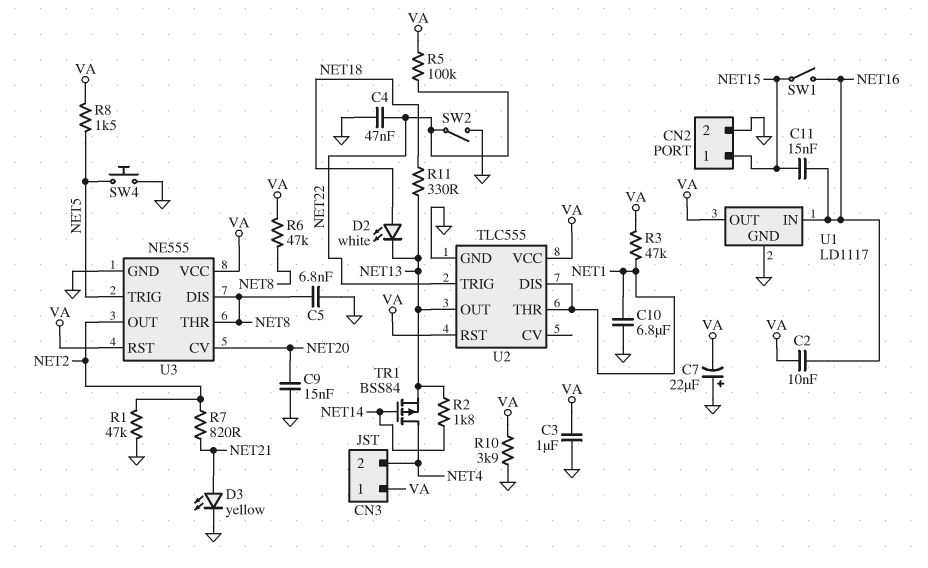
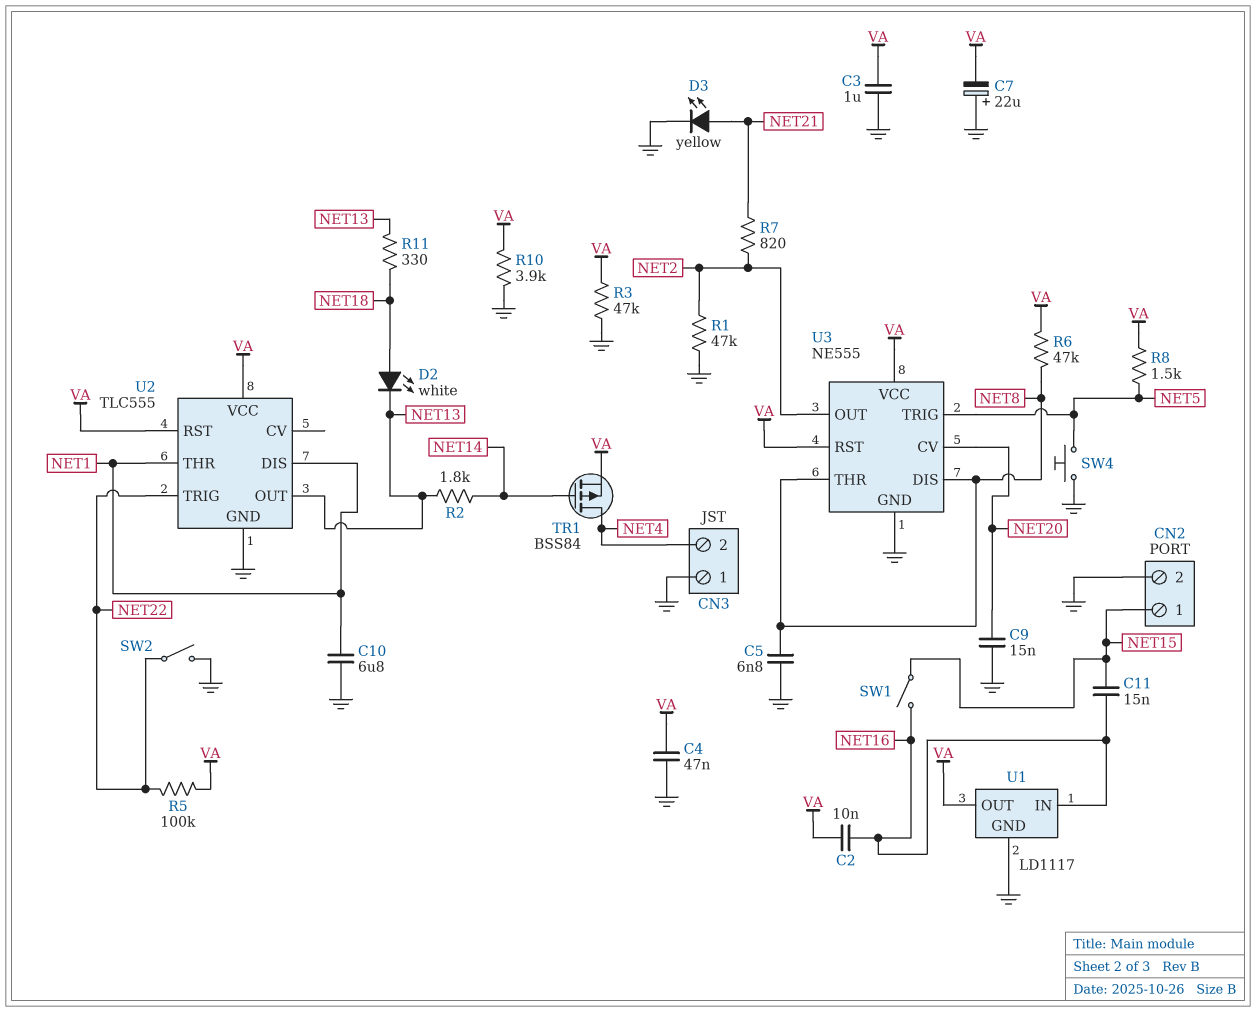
C4: 47nF (GND, NET22) -> 47nF (GND, VA)
CN3 pin 1: VA -> GND
R3: 47k (NET1, VA) -> 47k (GND, VA)
TR1: PMOS BSS84 (G NET14, D NET4, S NET13) -> PMOS BSS84 (G NET14, D NET4, S VA)

